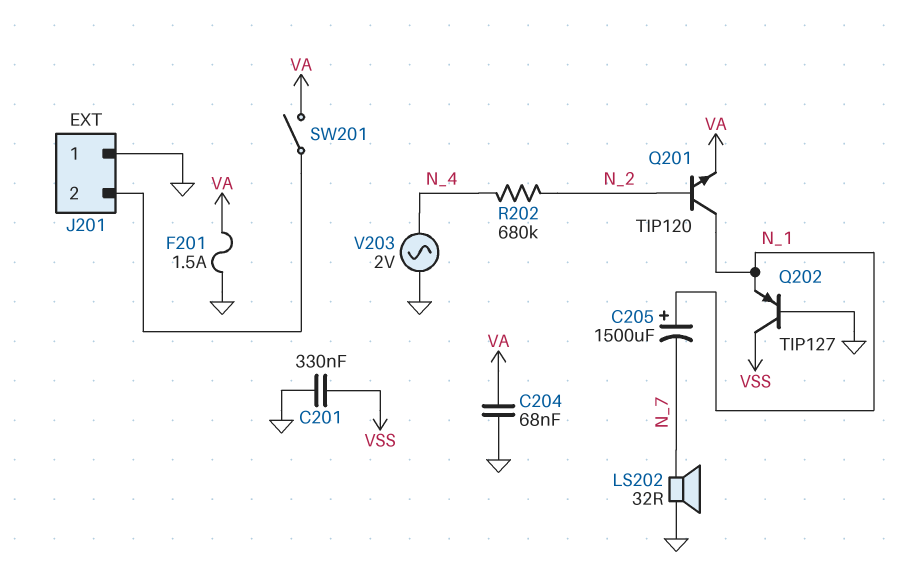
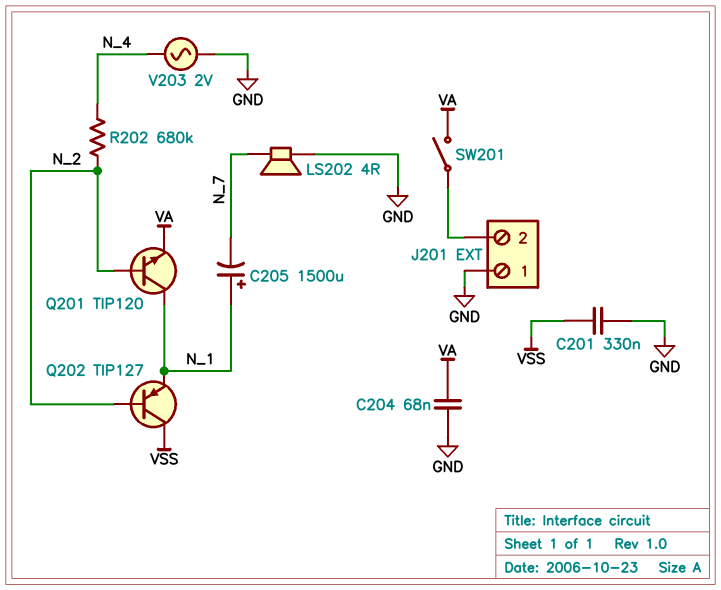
F201: 1.5A (GND, VA) -> none
LS202: speaker 32R (GND, N_7) -> speaker 4R (GND, N_7)
Q202: PNP TIP127 (B GND, C VSS, E N_1) -> PNP TIP127 (B N_2, C VSS, E N_1)

